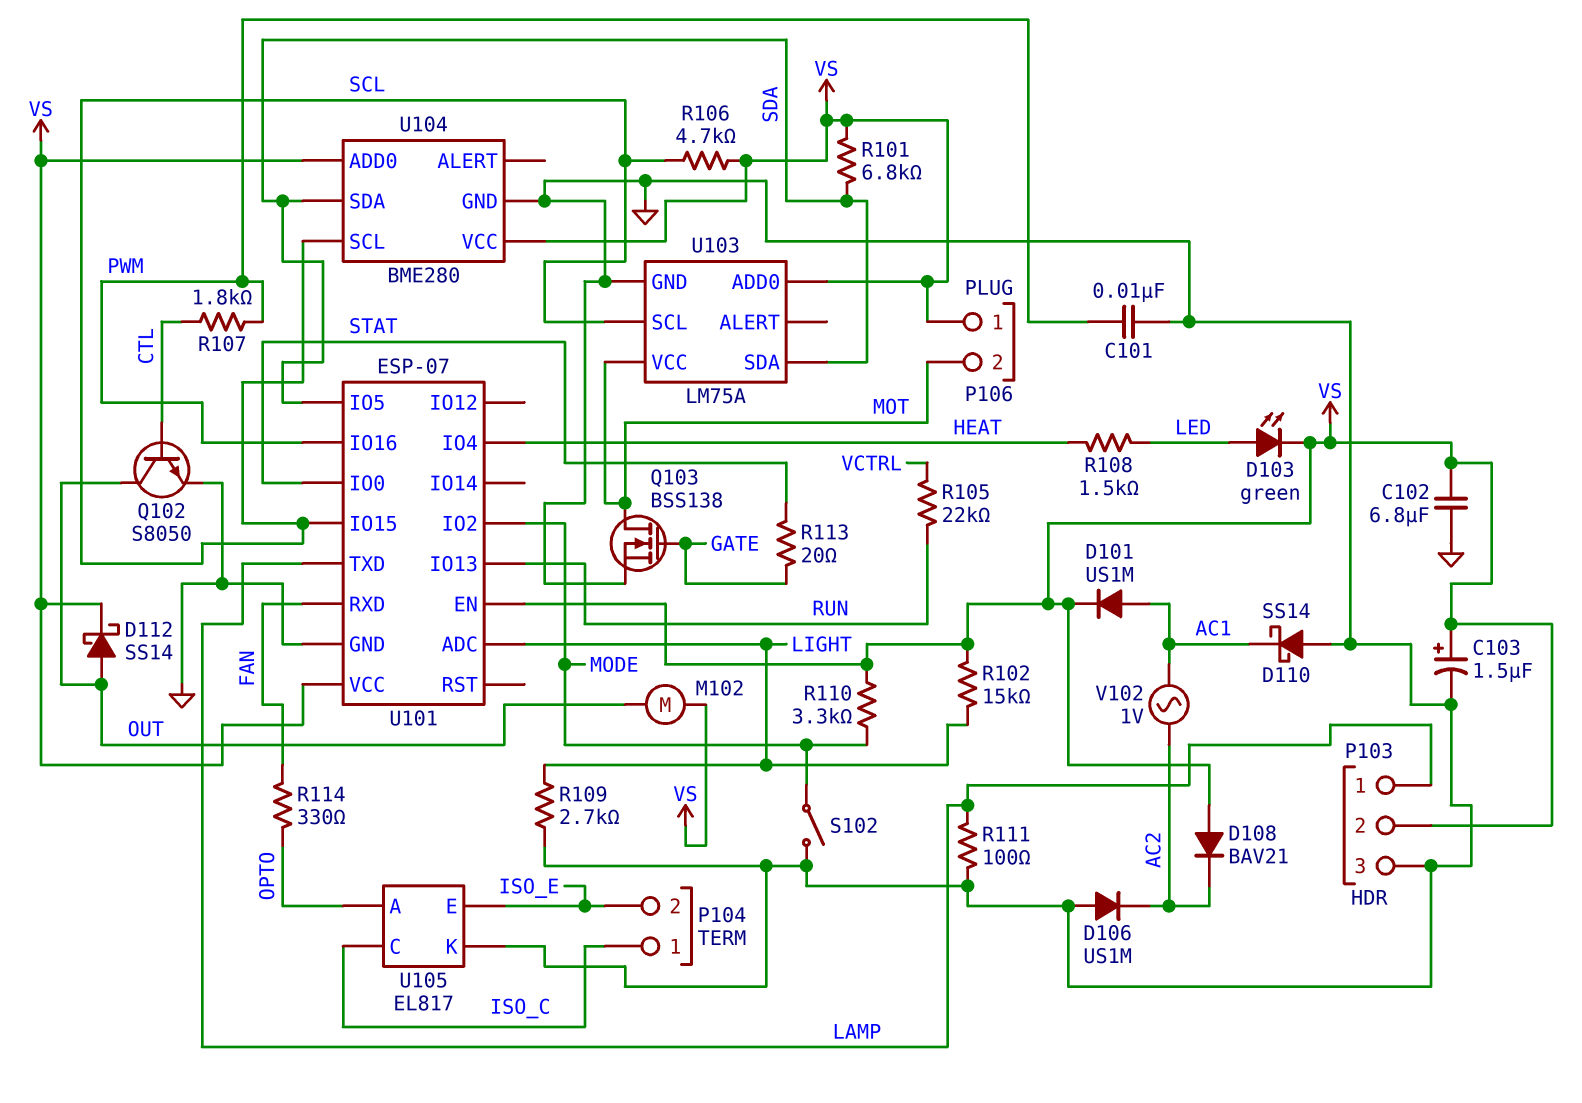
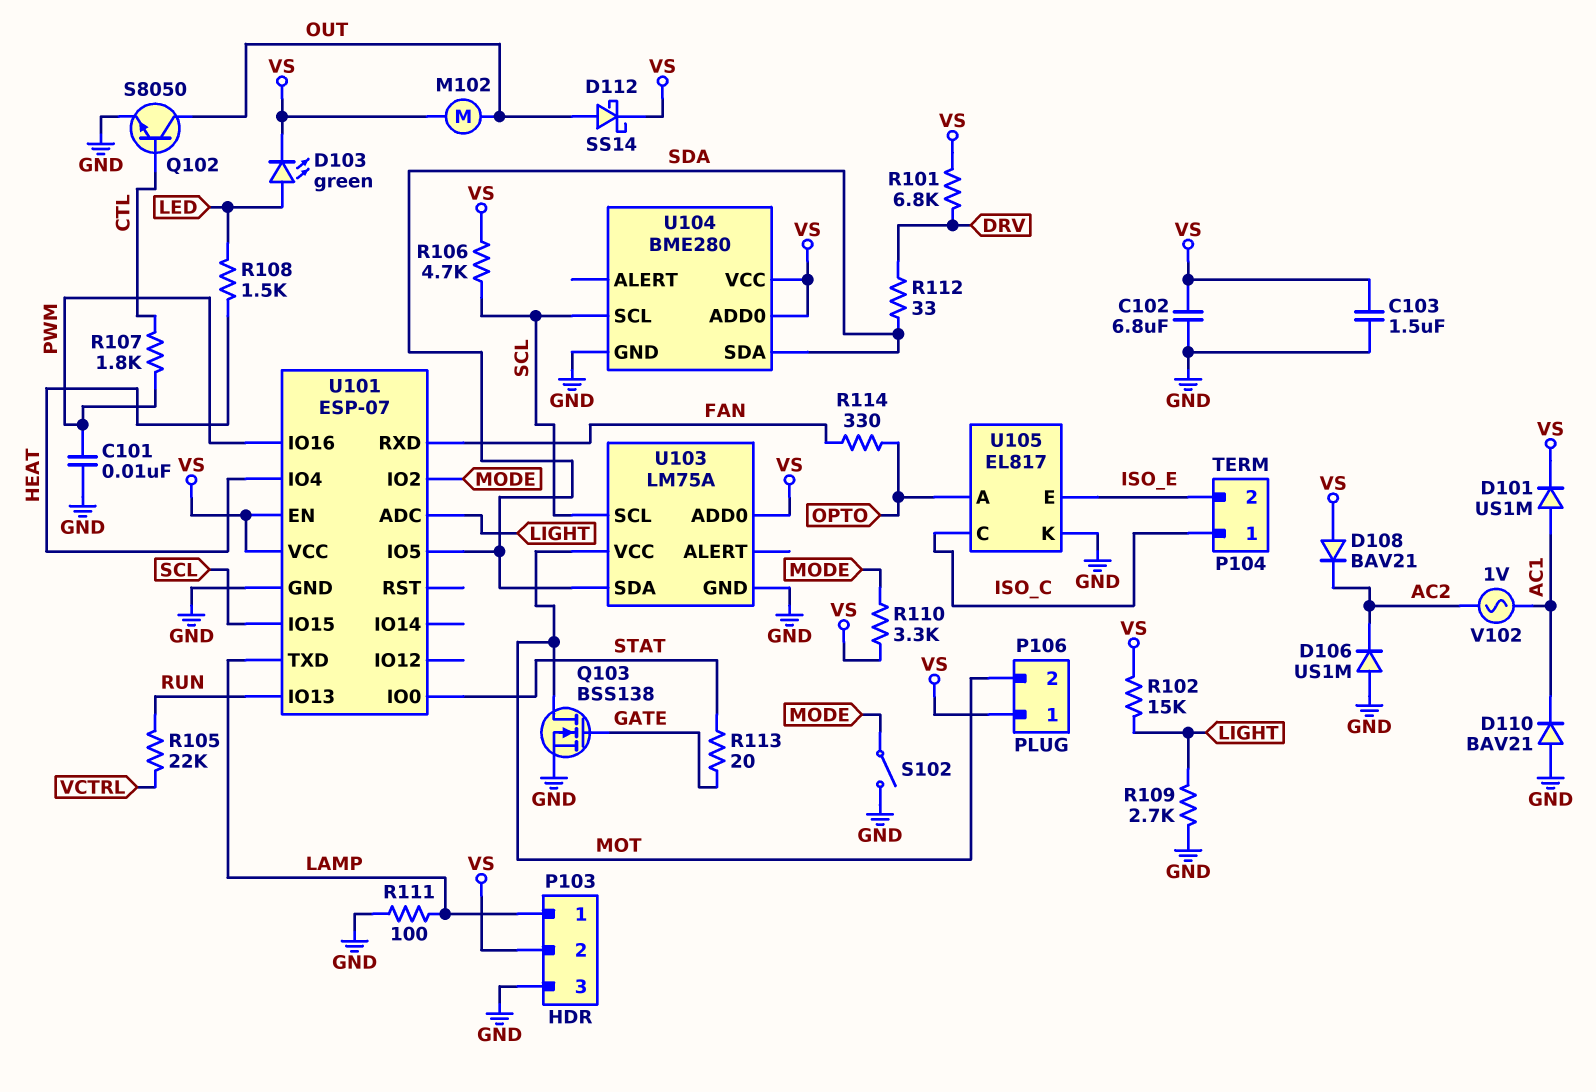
C103: 1.5uF (plus VS, minus GND) -> 1.5uF (GND, VS)
D110: schottky SS14 (A GND, K AC1) -> diode BAV21 (A GND, K AC1)
R101: 6.8k (SDA, VS) -> 6.8k (DRV, VS)
R112: none -> 33 (DRV, SDA)

